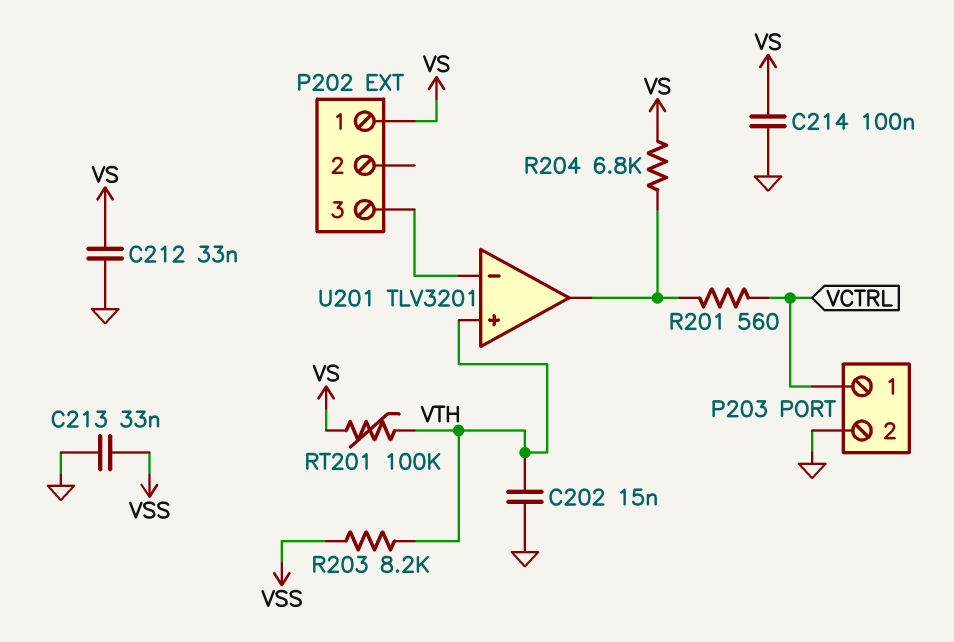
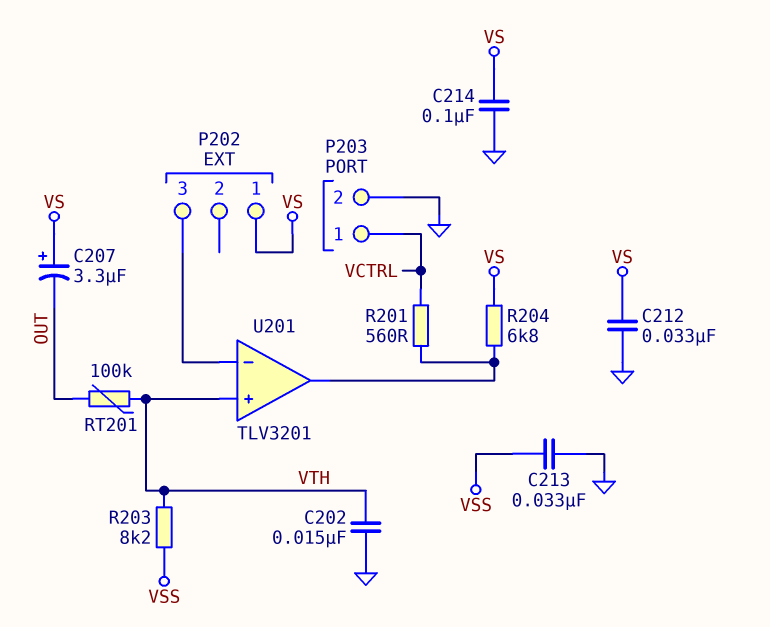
C207: none -> 3.3uF (plus VS, minus OUT)
RT201: 100k (VS, VTH) -> 100k (OUT, VTH)

